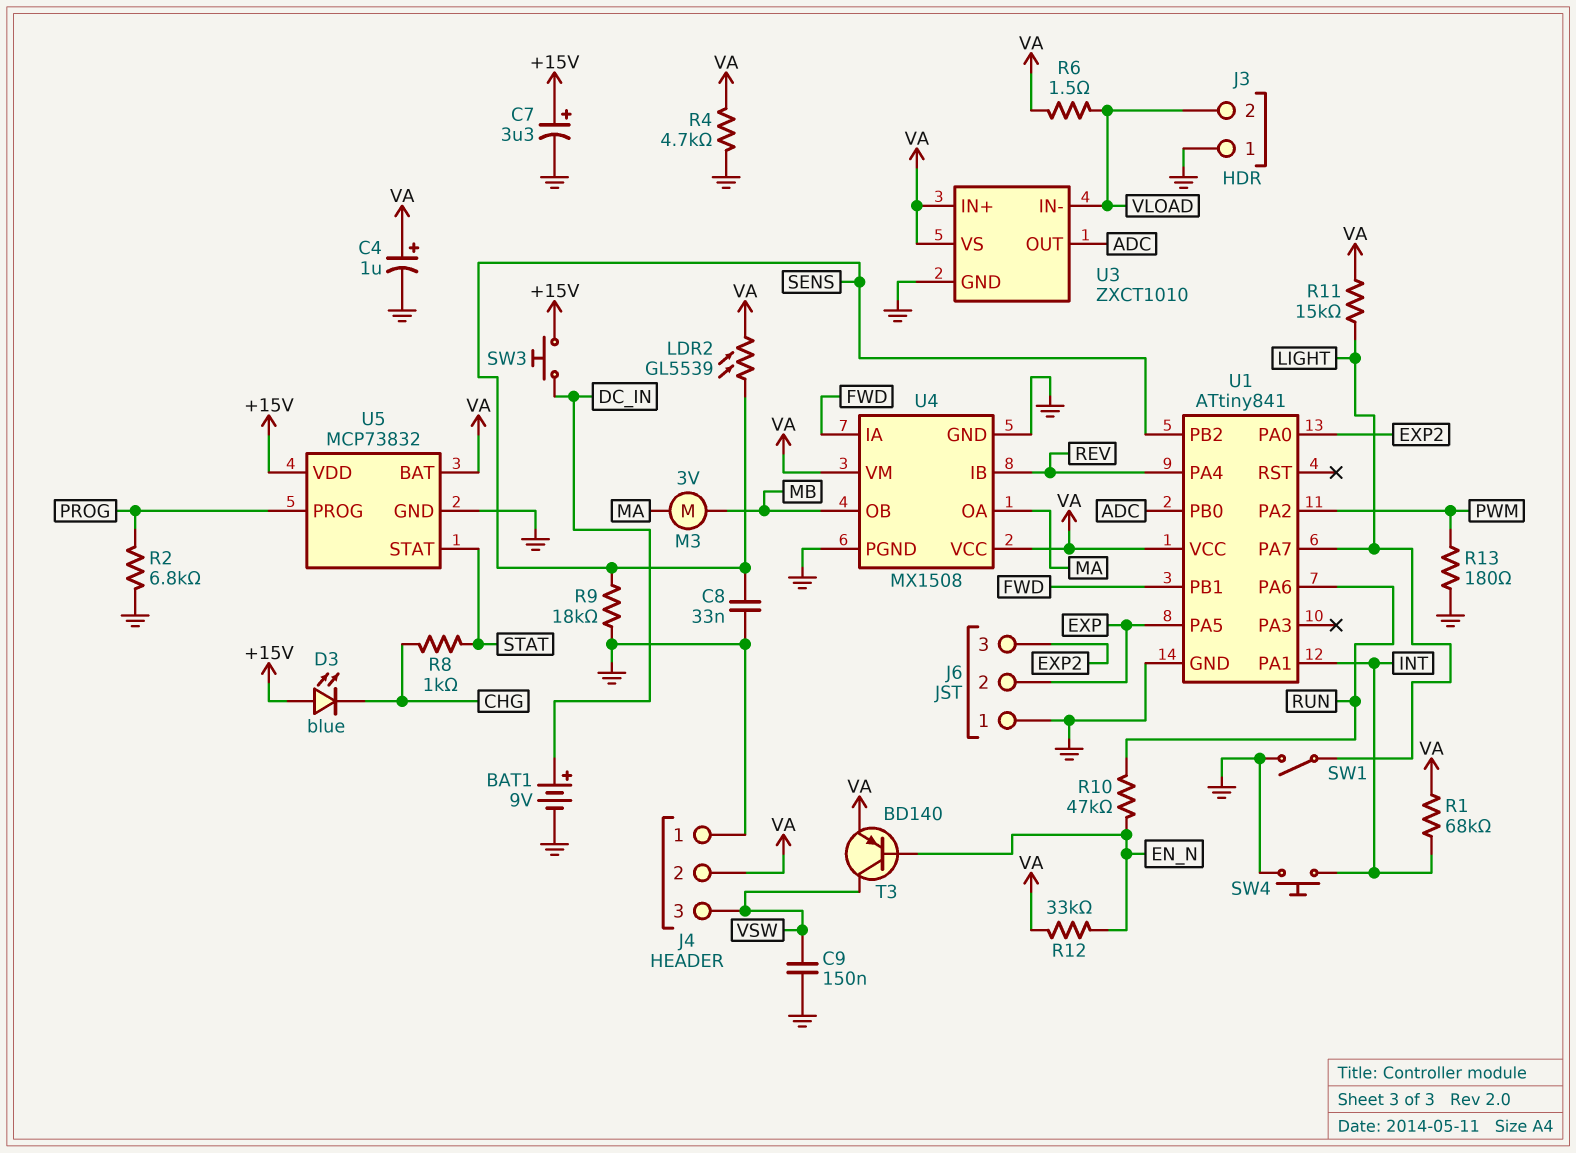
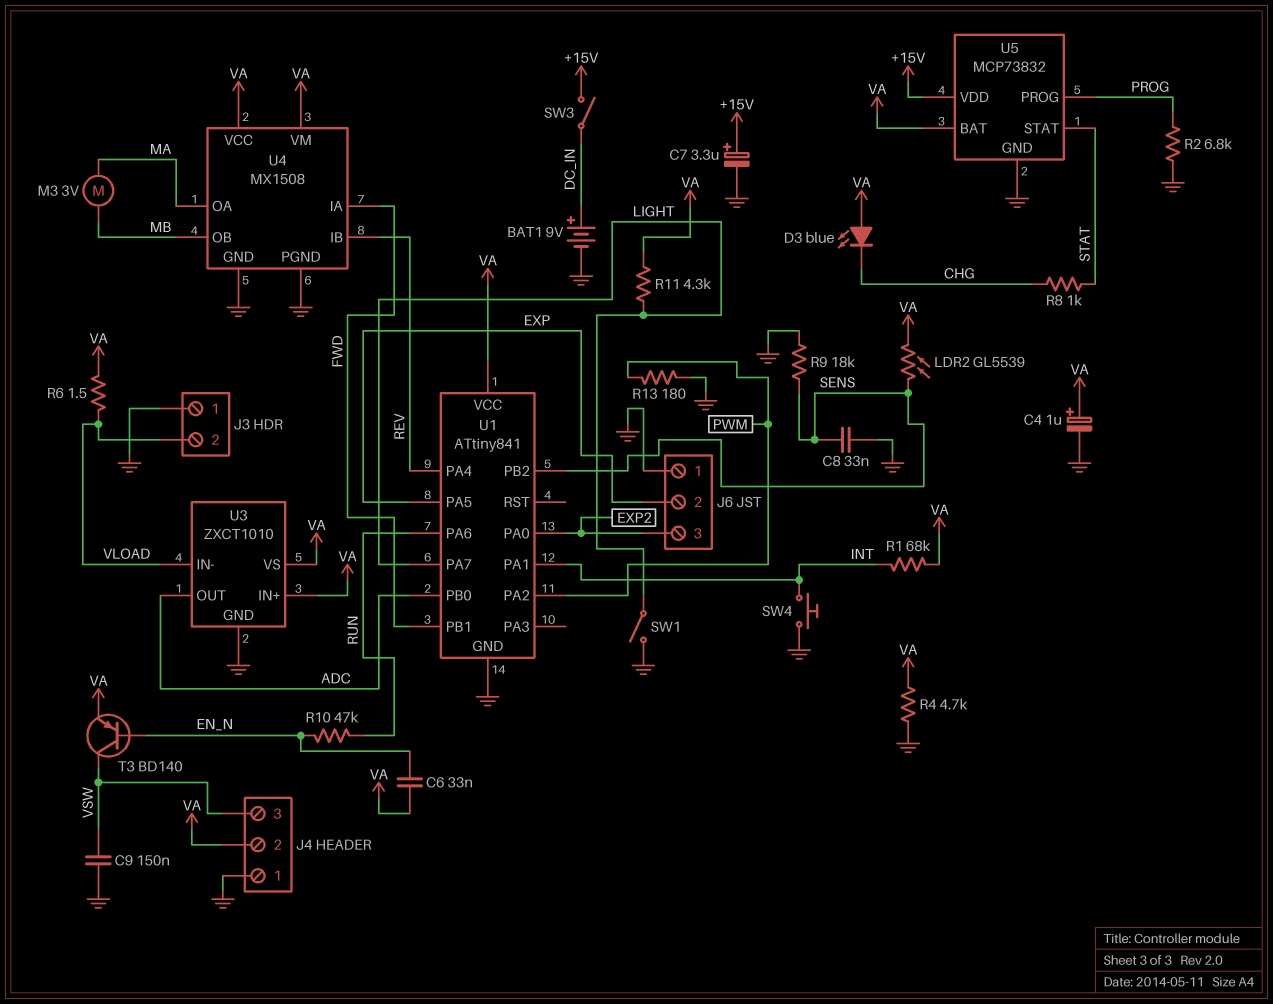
C6: none -> 33nF (EN_N, VA)
D3: LED blue (A +15V, K CHG) -> LED blue (A VA, K CHG)
R11: 15k (LIGHT, VA) -> 4.3k (LIGHT, VA)
R12: 33k (EN_N, VA) -> none
SW3: button (+15V, DC_IN) -> switch (+15V, DC_IN)

